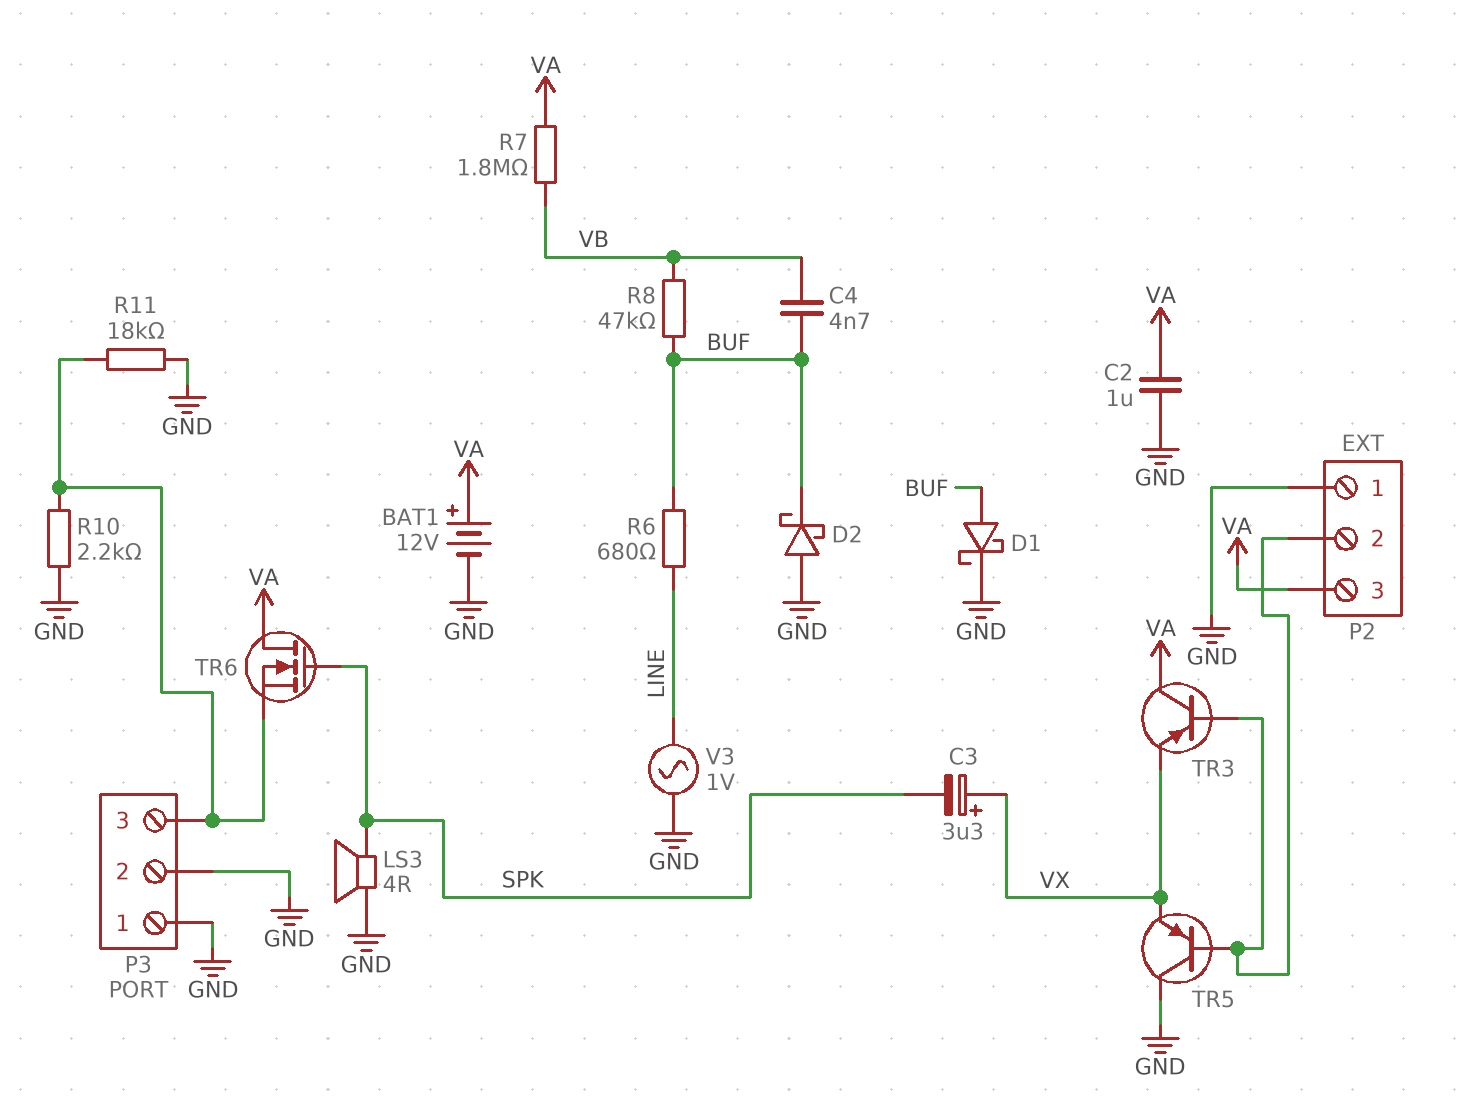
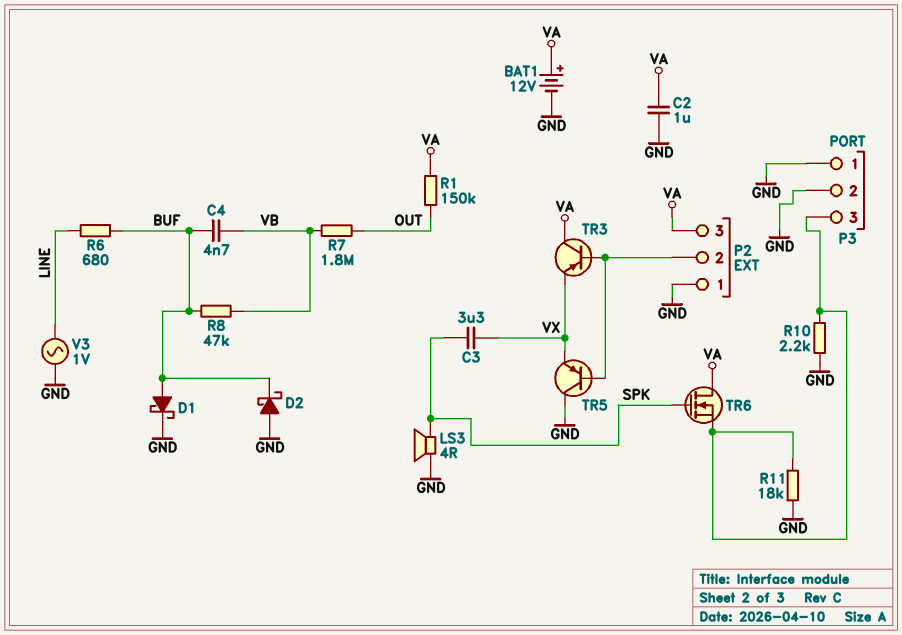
C3: 3.3uF (plus VX, minus SPK) -> 3.3uF (SPK, VX)
R1: none -> 150k (OUT, VA)
R7: 1.8M (VA, VB) -> 1.8M (OUT, VB)

